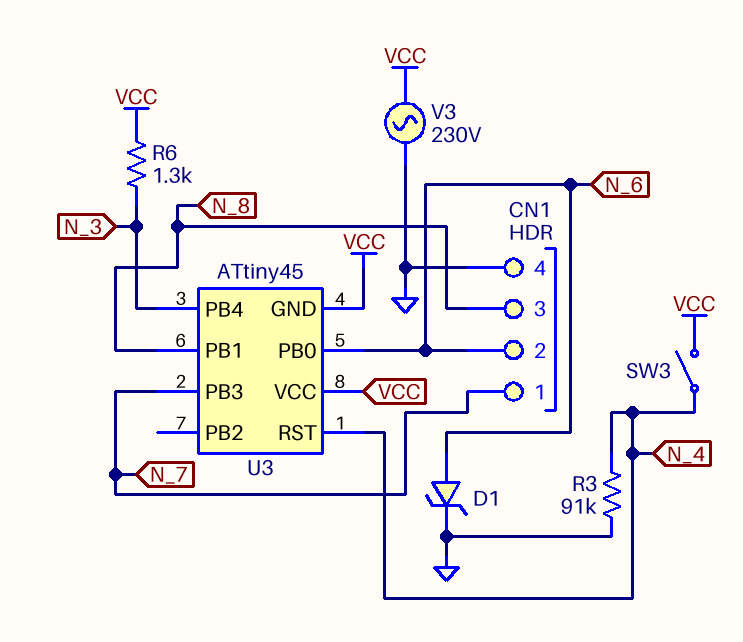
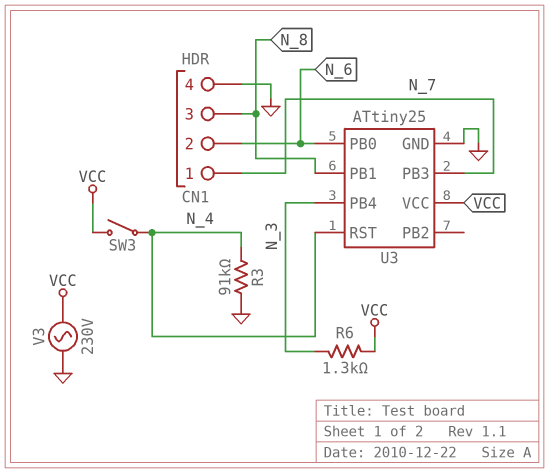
D1: zener (A N_6, K GND) -> none
U3: ATtiny45 -> ATtiny25
U3 pin GND: VCC -> GND

